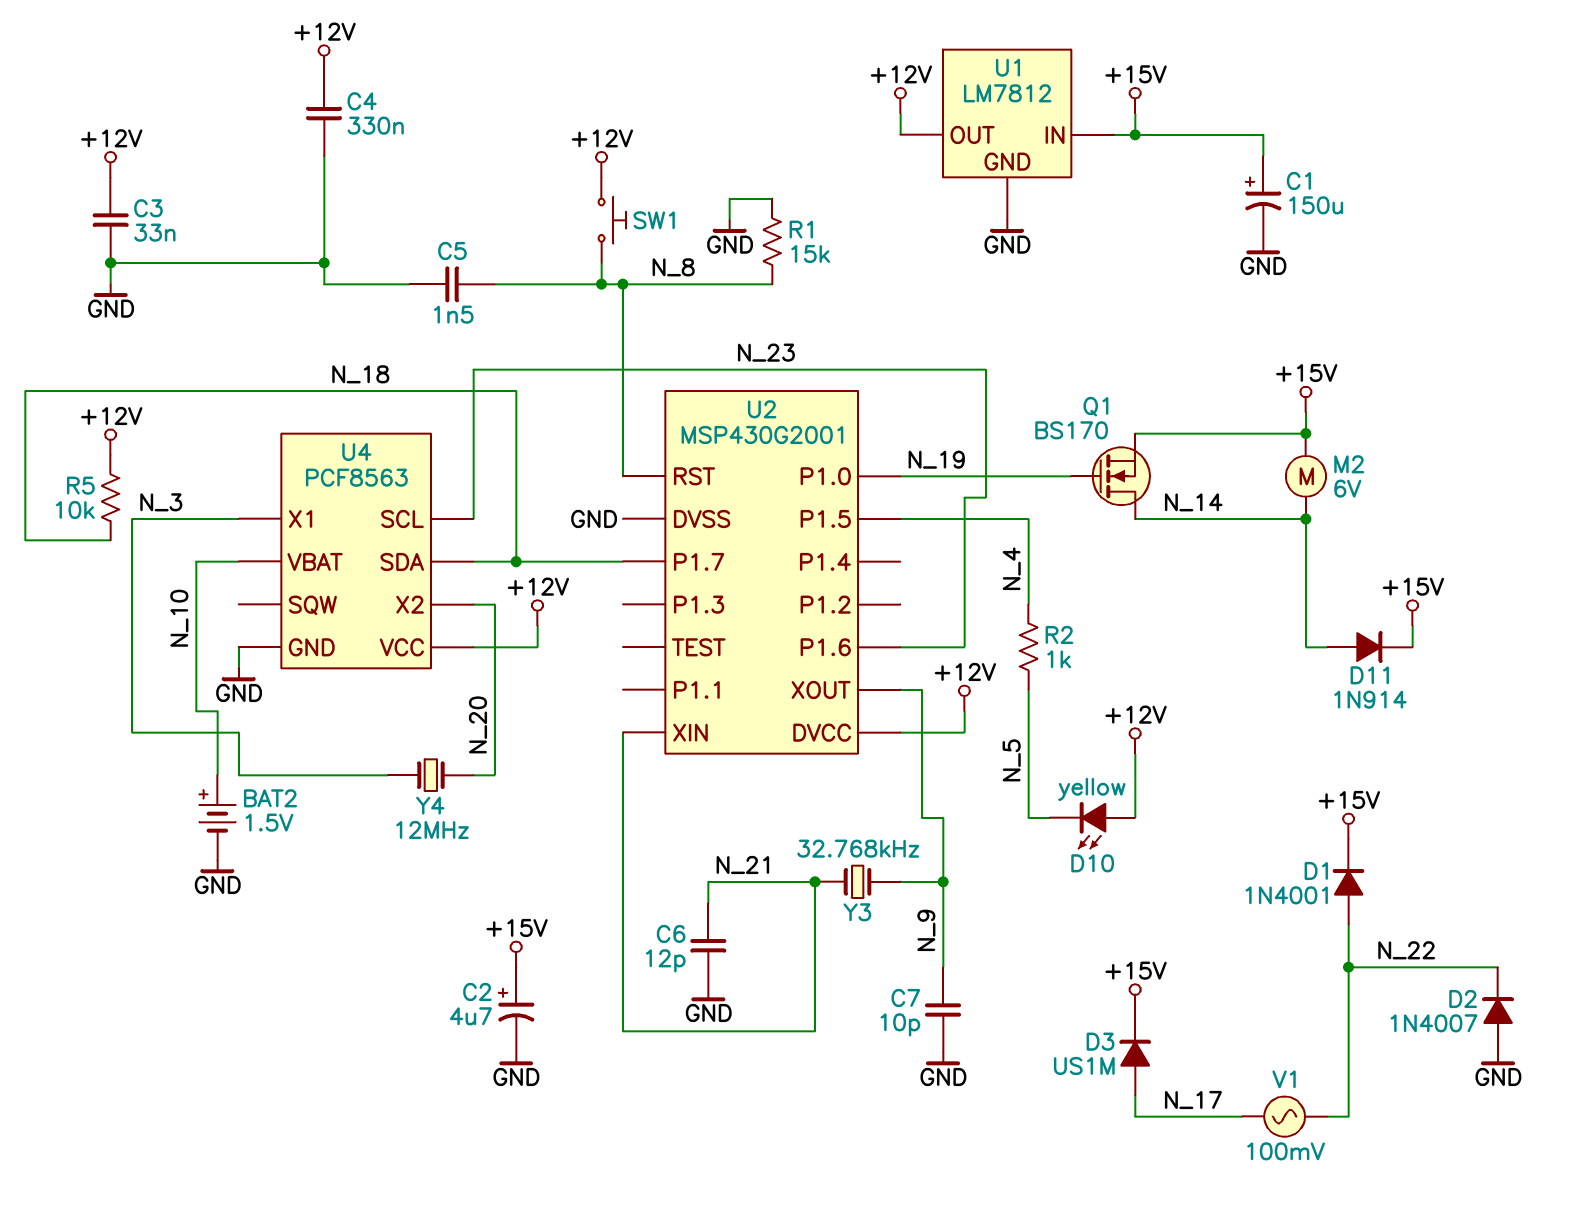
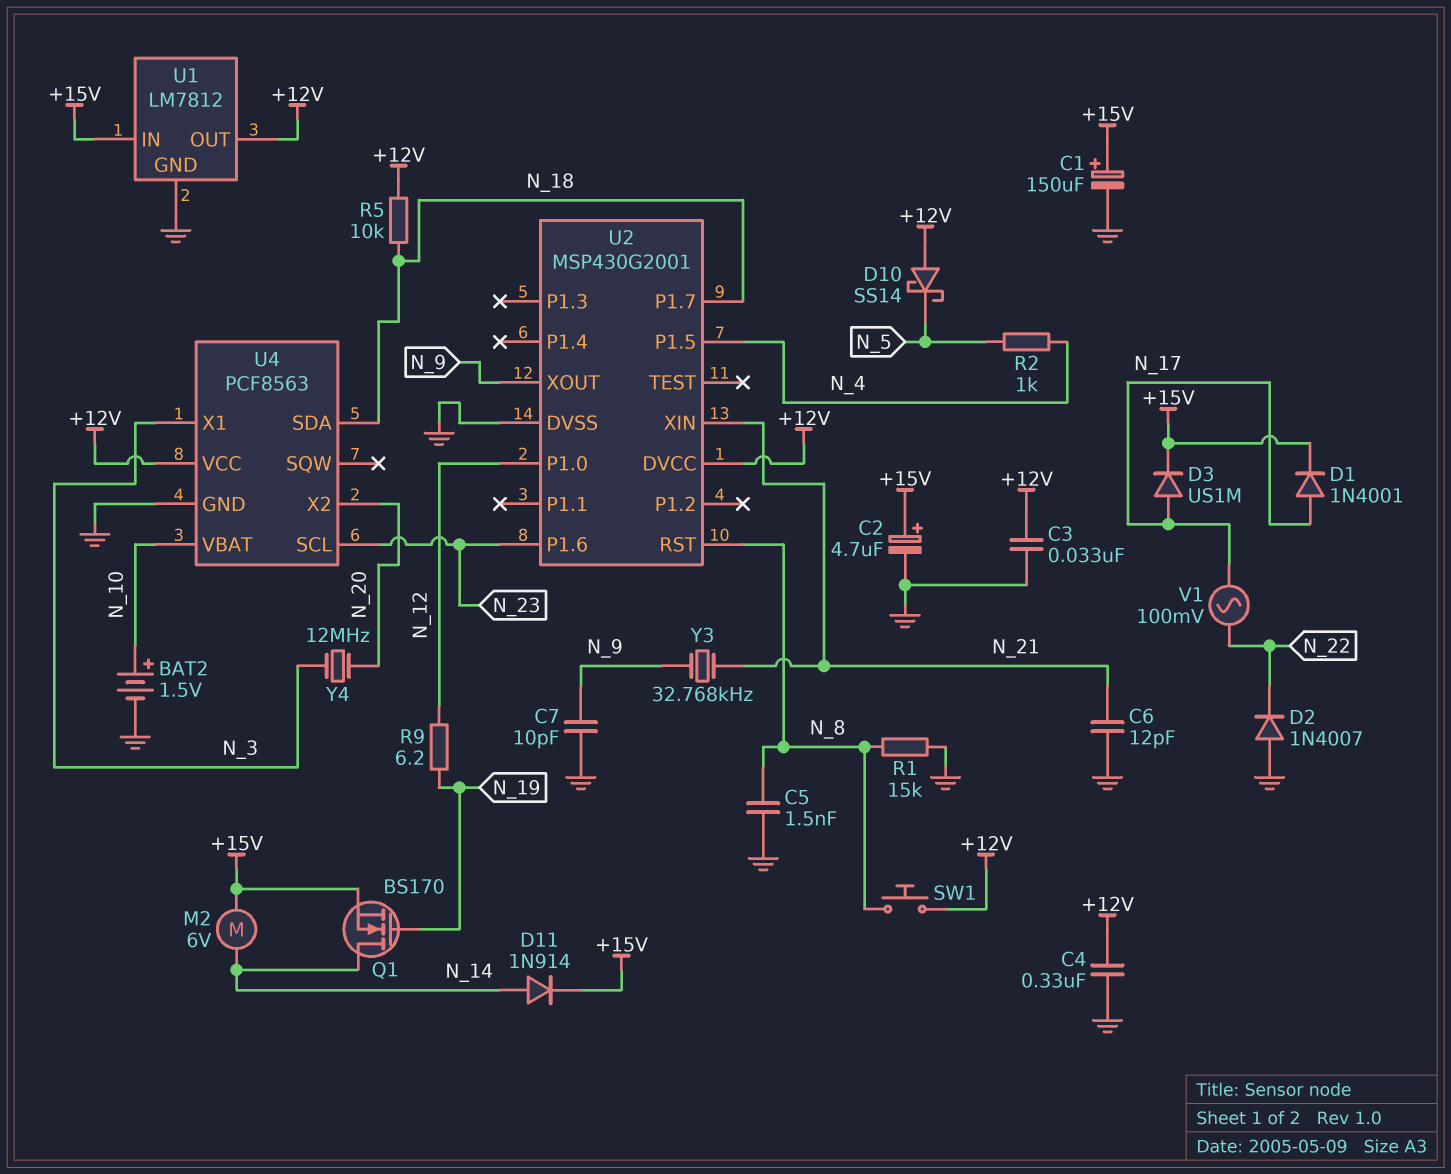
D1: diode 1N4001 (A N_22, K +15V) -> diode 1N4001 (A N_17, K +15V)
D10: LED yellow (A +12V, K N_5) -> schottky SS14 (A +12V, K N_5)
R9: none -> 6.2 (N_12, N_19)
U2 pin P1.0: N_19 -> N_12

